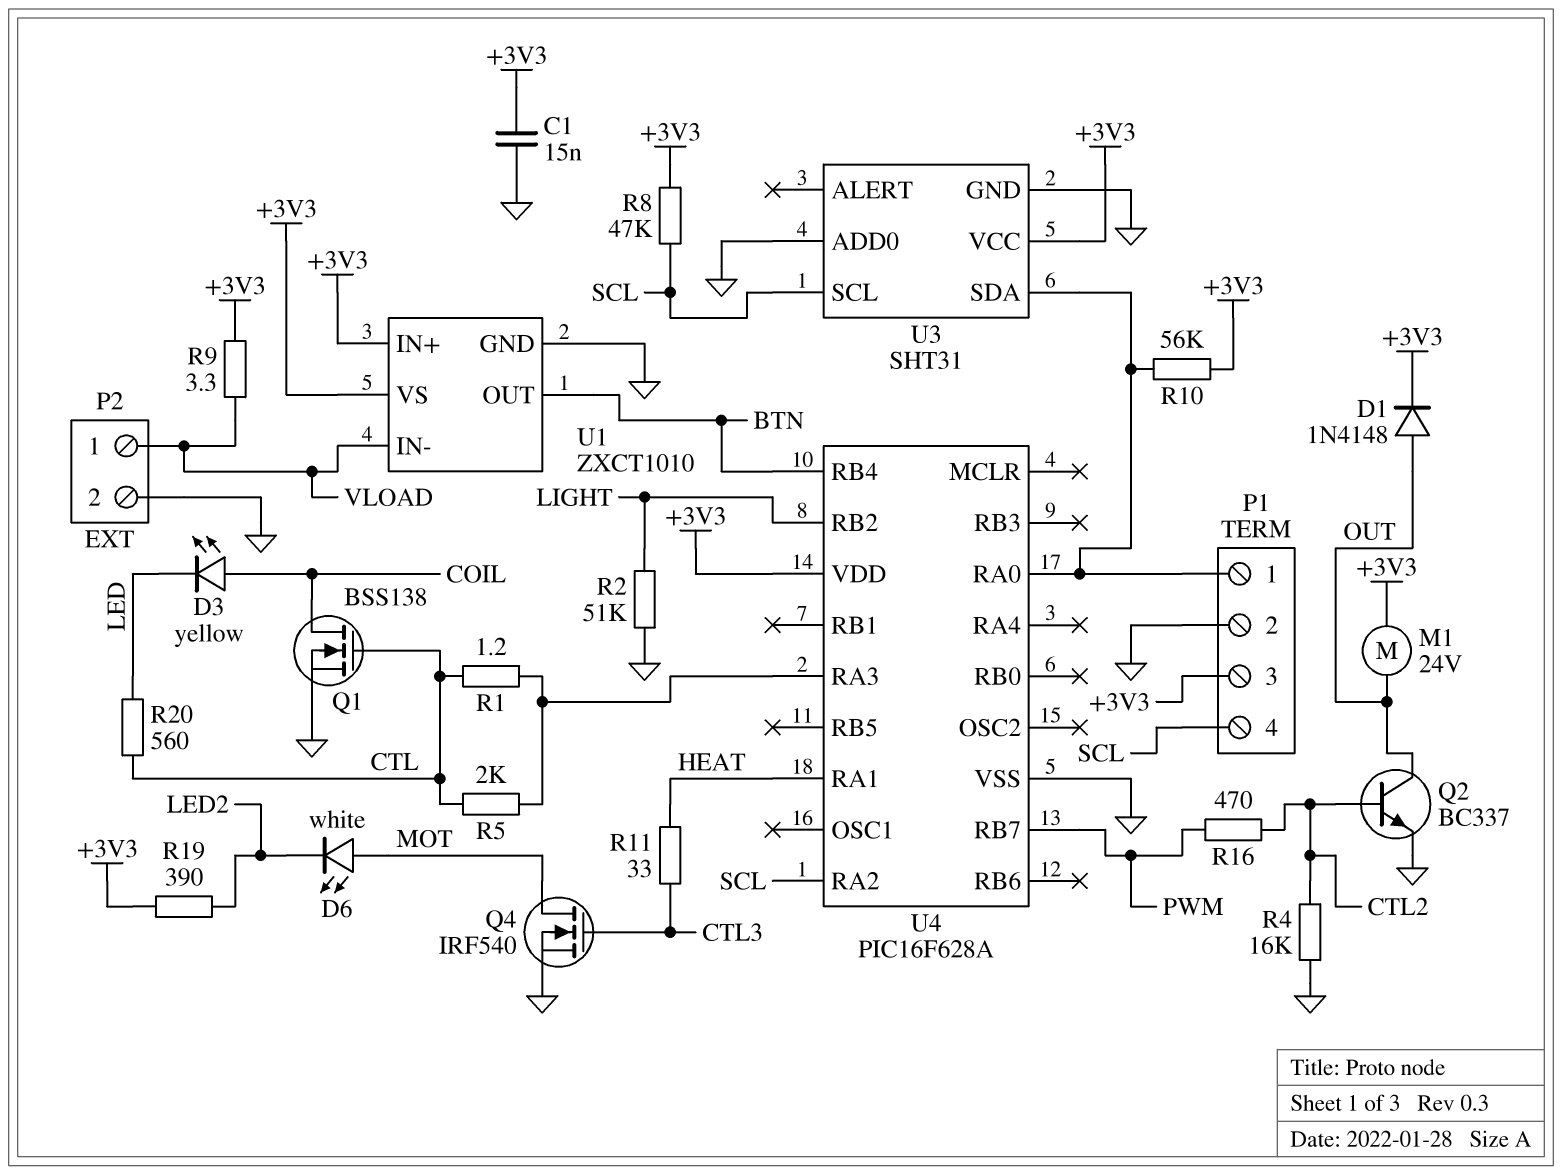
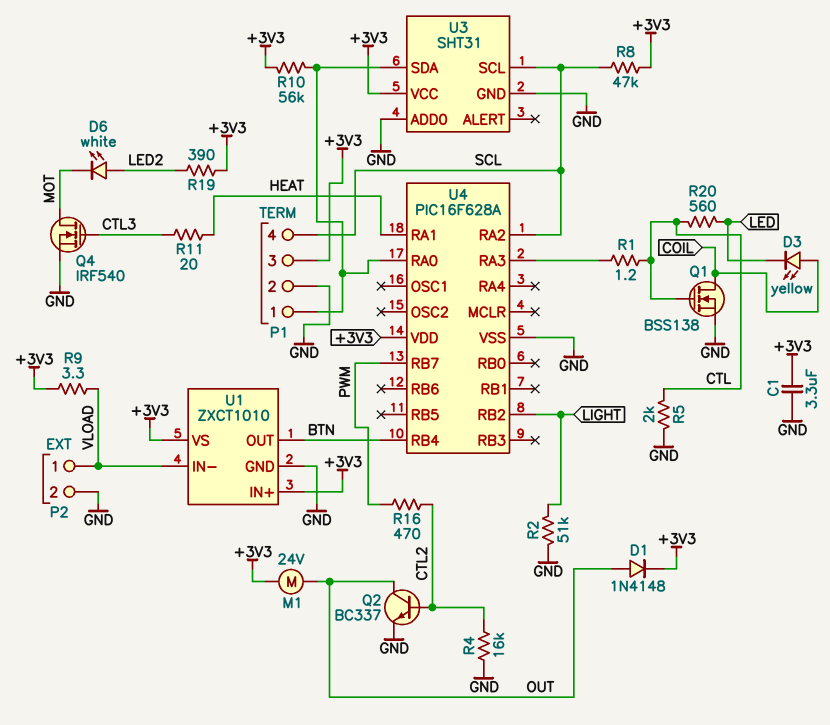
C1: 15nF (+3V3, GND) -> 3.3uF (+3V3, GND)
D6: LED white (A MOT, K LED2) -> LED white (A LED2, K MOT)
R5: 2k (CTL, U4/RA3) -> 2k (CTL, GND)
R11: 33 (CTL3, HEAT) -> 20 (CTL3, HEAT)

